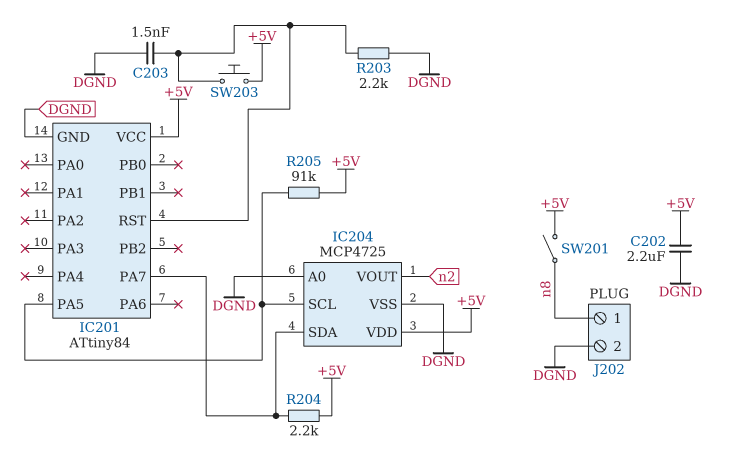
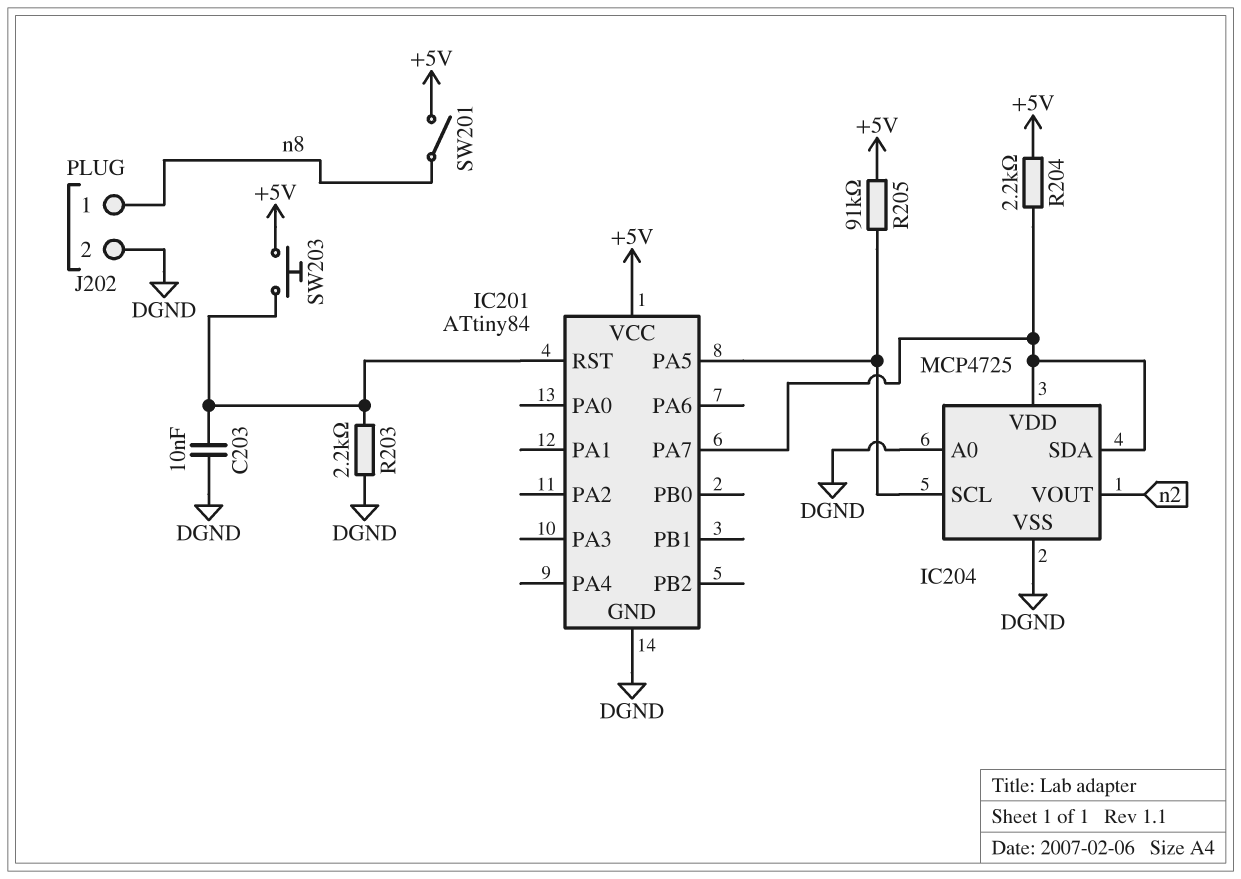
C202: 2.2uF (+5V, DGND) -> none
C203: 1.5nF (DGND, IC201/RST) -> 10nF (DGND, IC201/RST)
IC204 pin VDD: +5V -> IC201/PA7

